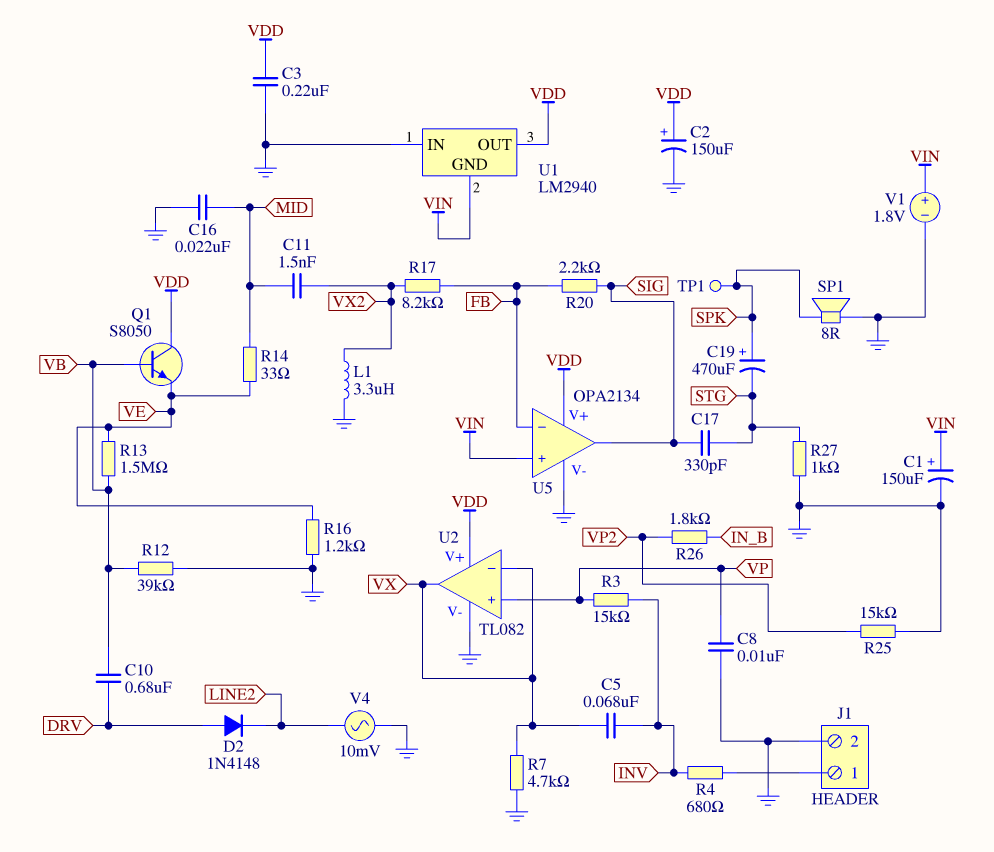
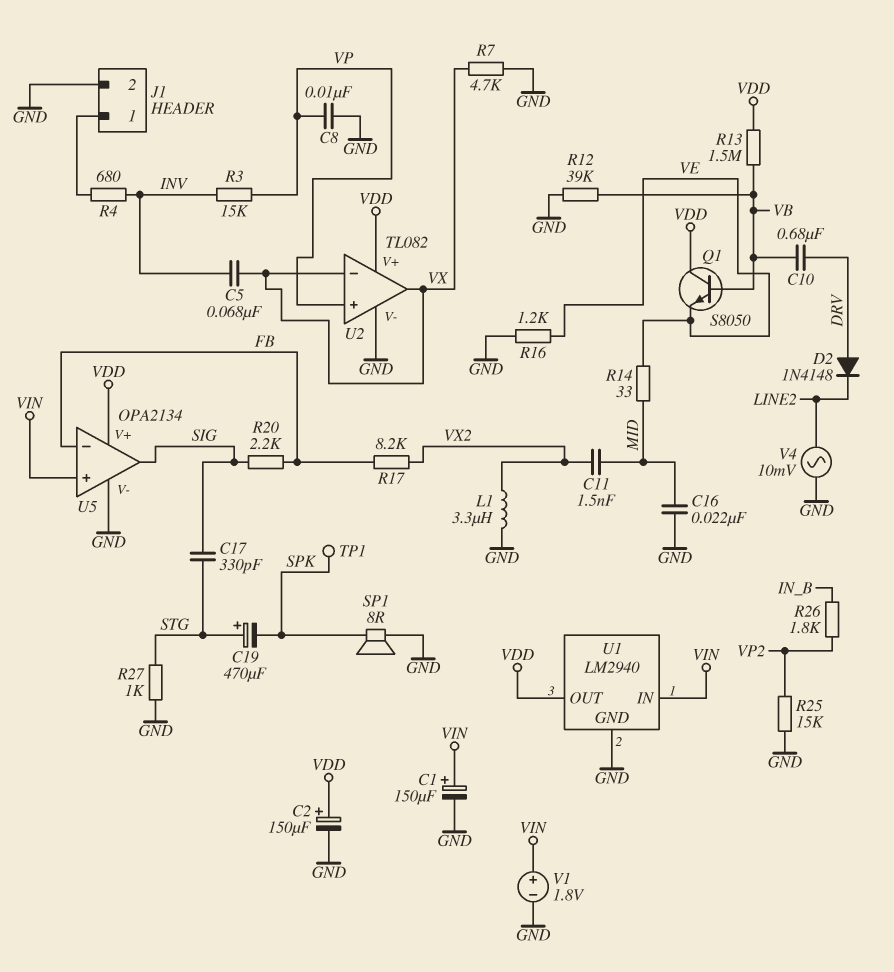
C3: 220nF (GND, VDD) -> none
C19: 470uF (plus SPK, minus STG) -> 470uF (plus STG, minus SPK)
R13: 1.5M (VB, VE) -> 1.5M (VB, VDD)
U1 pin GND: VIN -> GND
U1 pin IN: GND -> VIN

